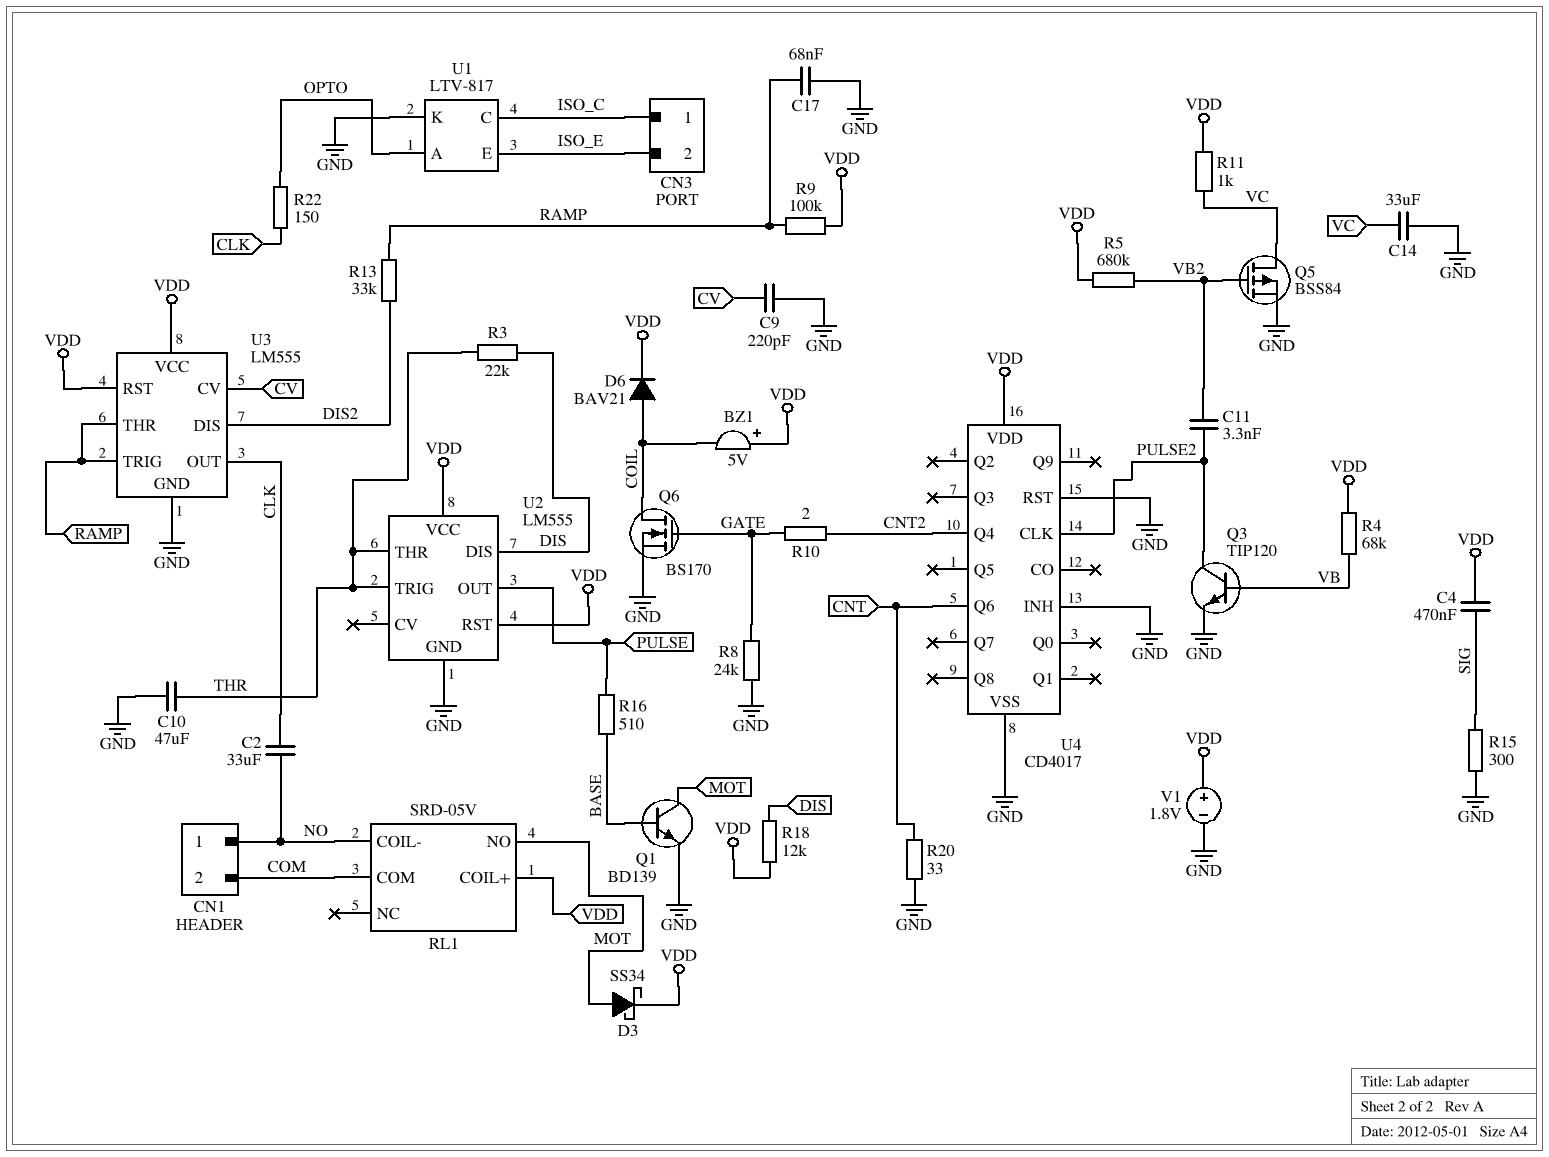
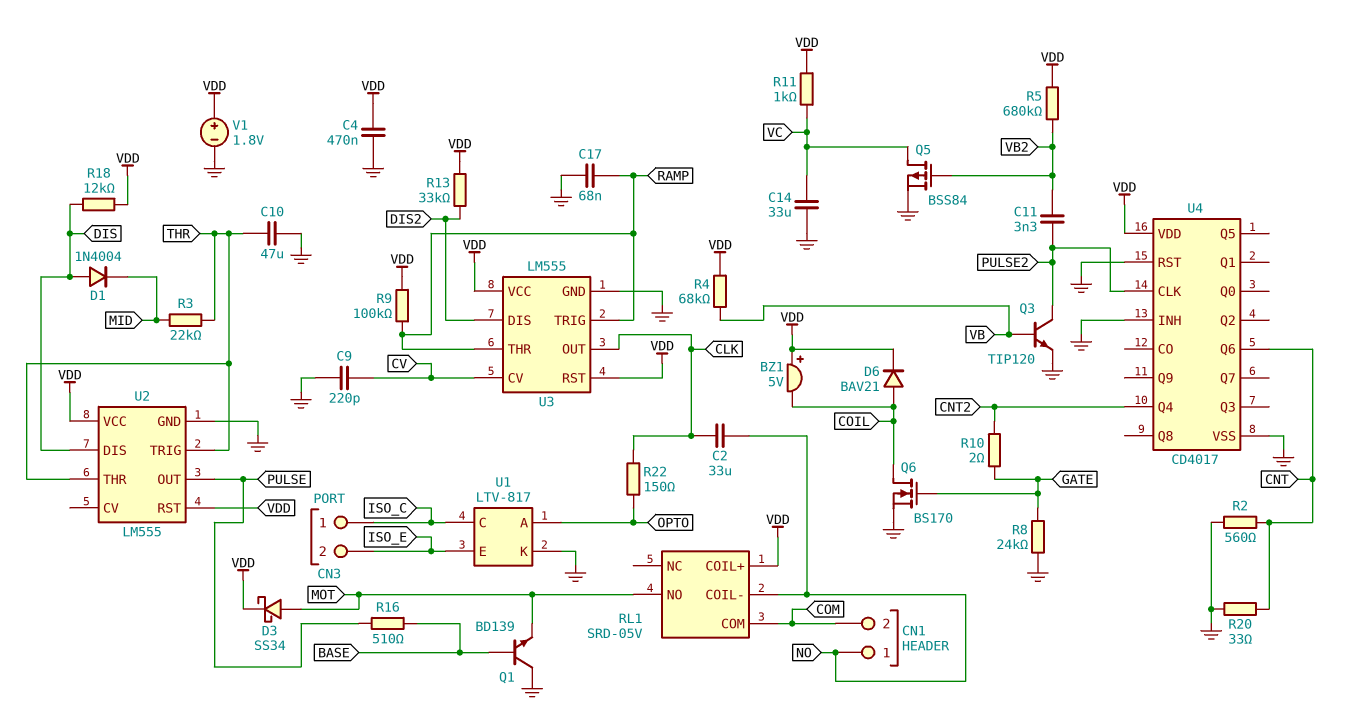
C4: 470nF (SIG, VDD) -> 470nF (GND, VDD)
D1: none -> diode 1N4004 (A DIS, K MID)
Q1: NPN BD139 (B BASE, C MOT, E GND) -> NPN BD139 (B BASE, C GND, E MOT)
R2: none -> 560 (CNT, GND)
R3: 22k (DIS, THR) -> 22k (MID, THR)
R13: 33k (DIS2, RAMP) -> 33k (DIS2, VDD)
R15: 300 (GND, SIG) -> none

